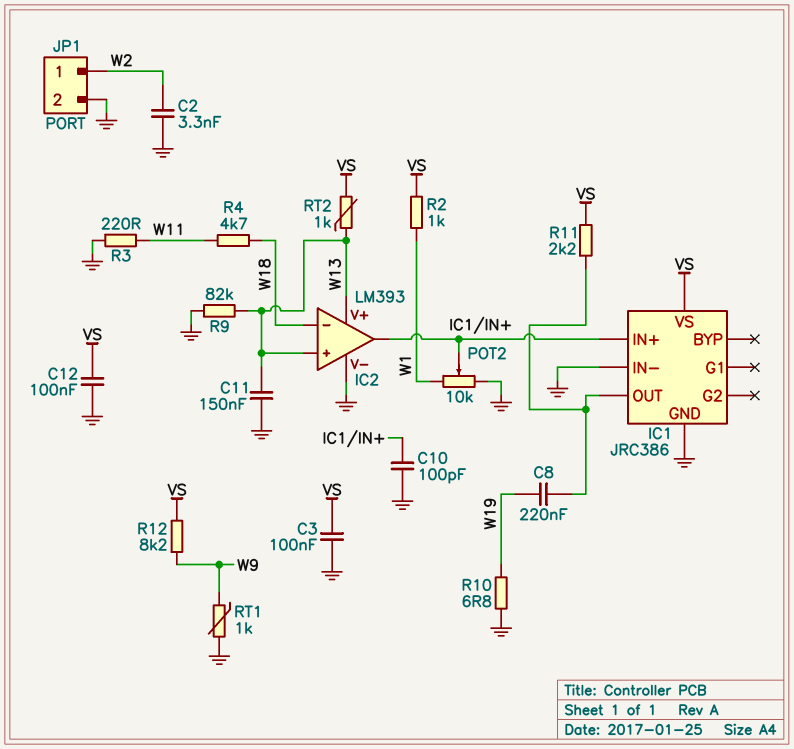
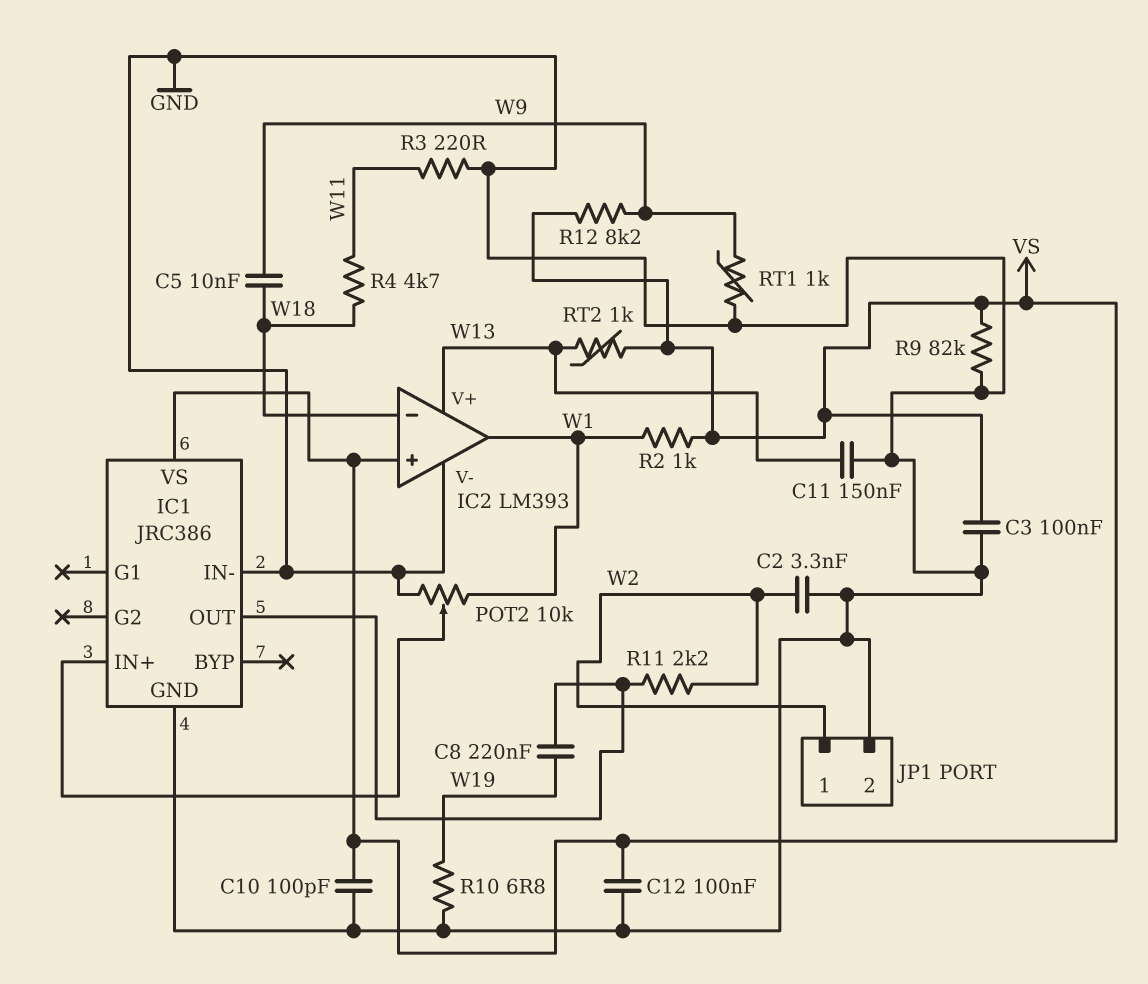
C5: none -> 10nF (W9, W18)
C10: 100pF (GND, IC1/IN+) -> 100pF (GND, VS)
IC2 pin in+: W13 -> VS
IC2 pin out: IC1/IN+ -> W1
R9: 82k (GND, W13) -> 82k (GND, VS)
R11: 2.2k (IC1/OUT, VS) -> 2.2k (IC1/OUT, W2)

